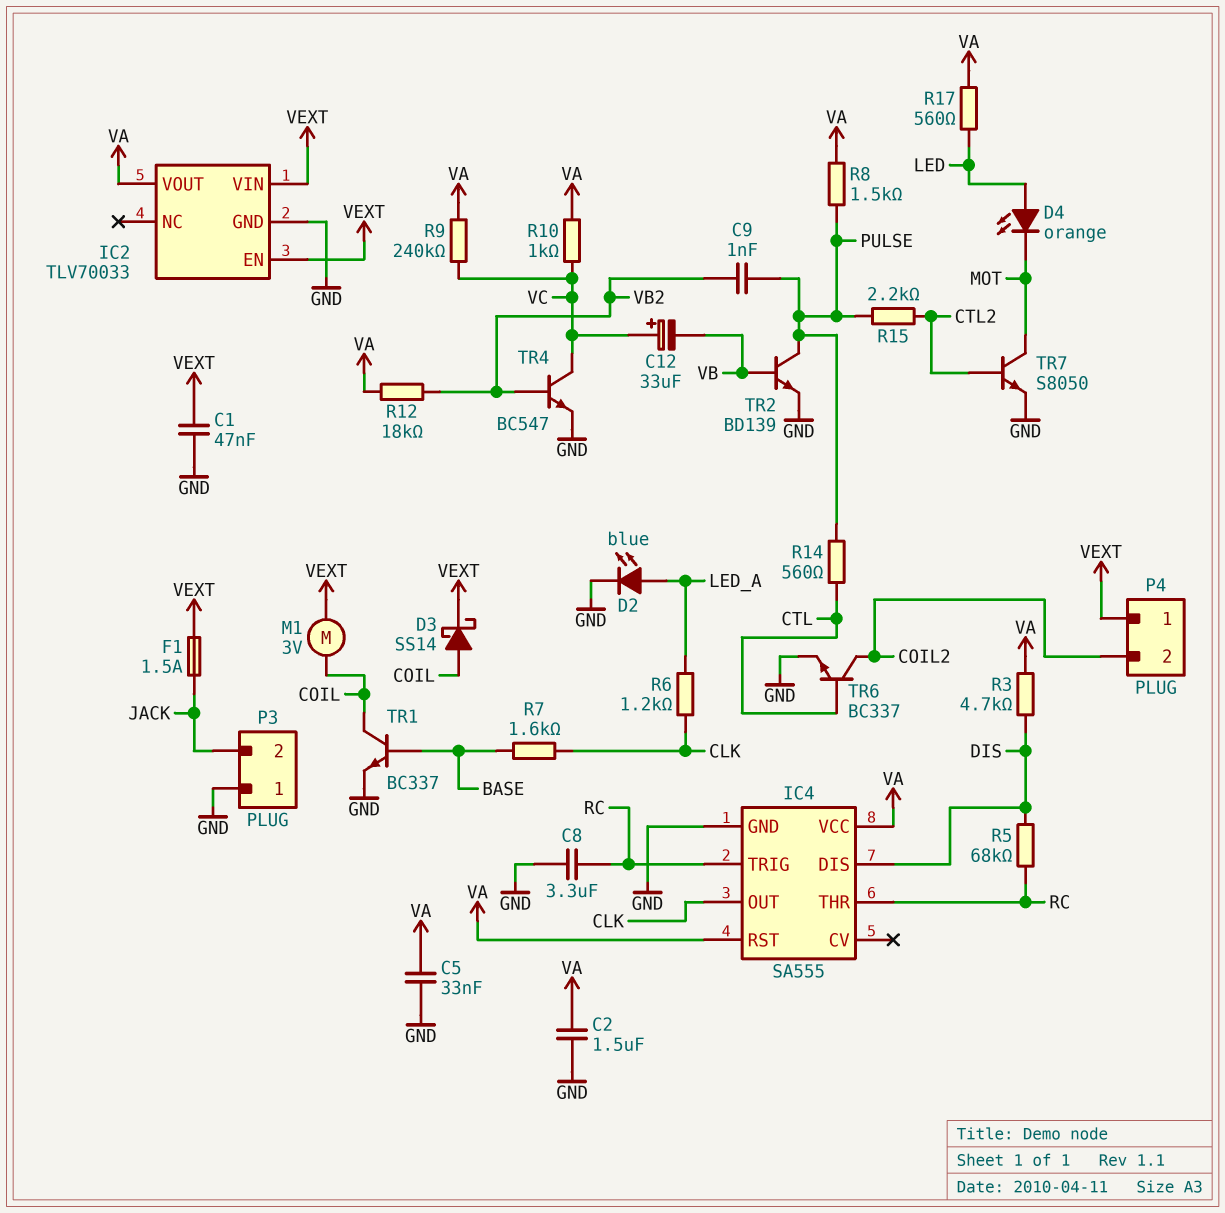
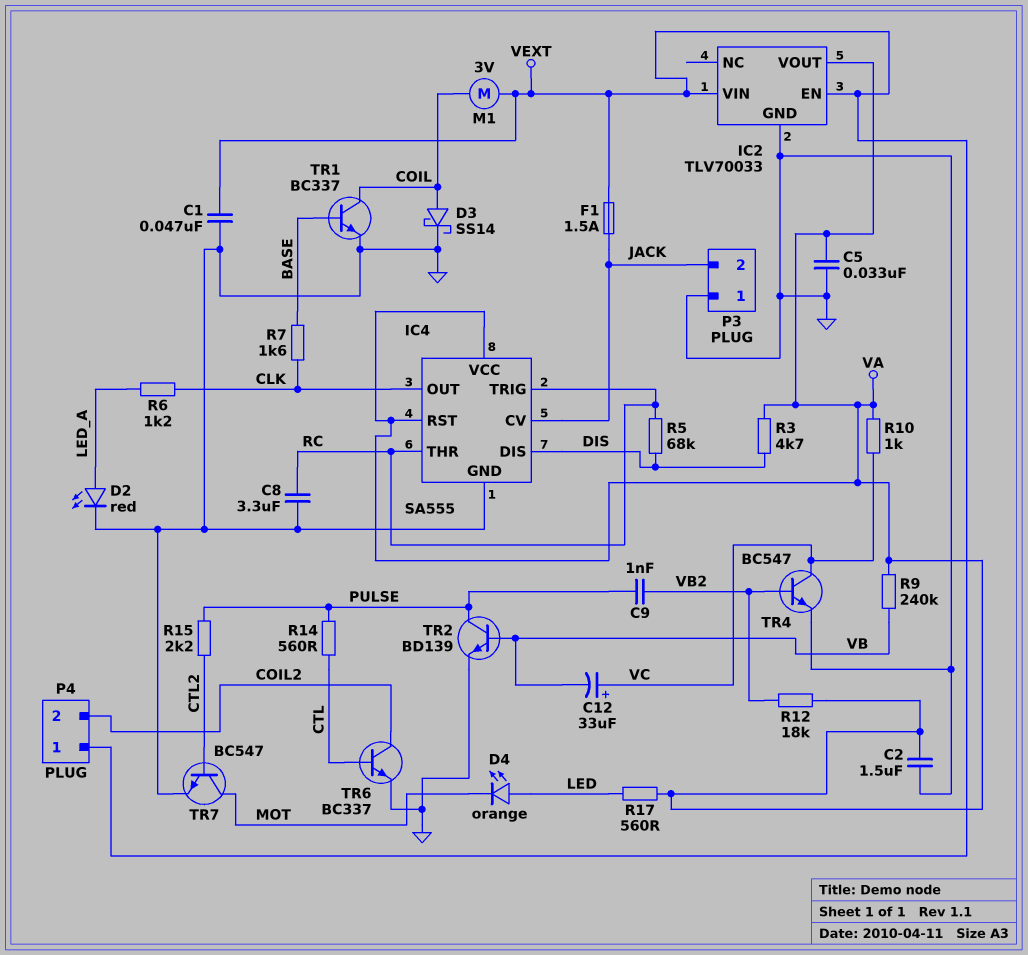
D2: LED blue (A LED_A, K GND) -> LED red (A LED_A, K GND)
D3: schottky SS14 (A COIL, K VEXT) -> schottky SS14 (A COIL, K GND)
IC4 pin CV: none -> JACK
R8: 1.5k (PULSE, VA) -> none
R9: 240k (VA, VC) -> 240k (VA, VB)
TR7: NPN S8050 (B CTL2, C MOT, E GND) -> NPN BC547 (B CTL2, C MOT, E GND)

